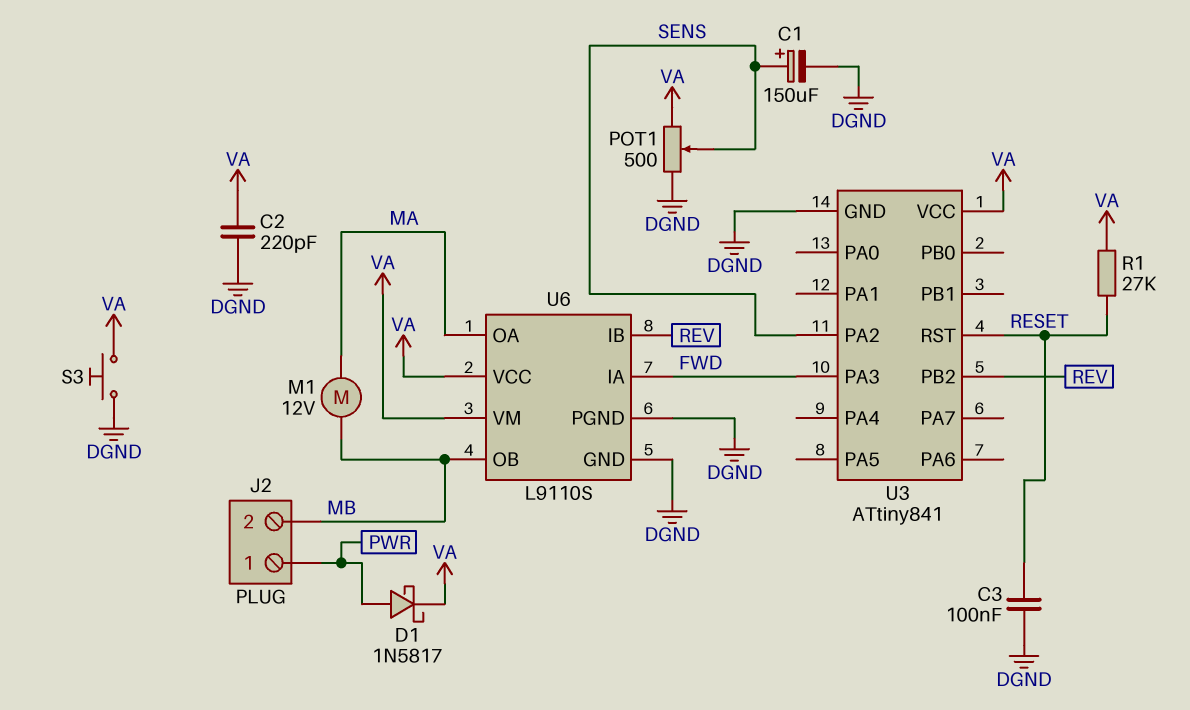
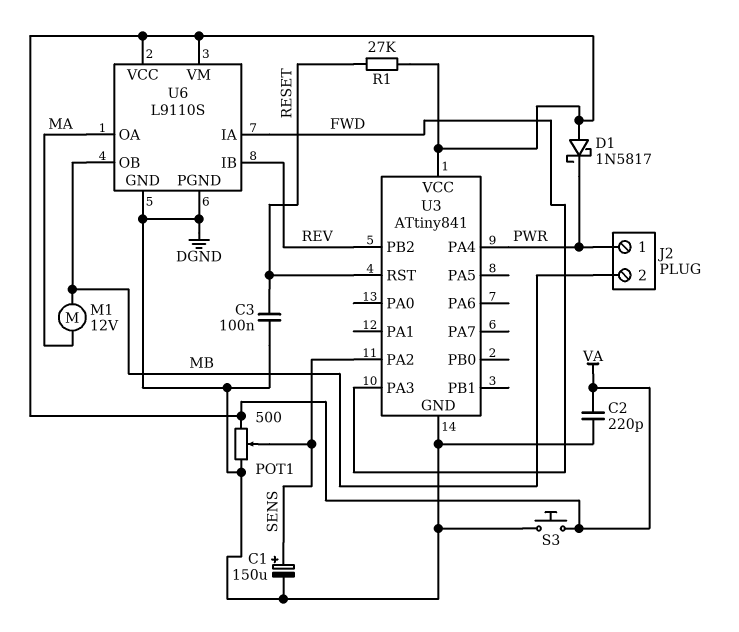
D1: schottky 1N5817 (A PWR, K VA) -> schottky 1N5817 (A VA, K PWR)
U3 pin PA4: none -> PWR

